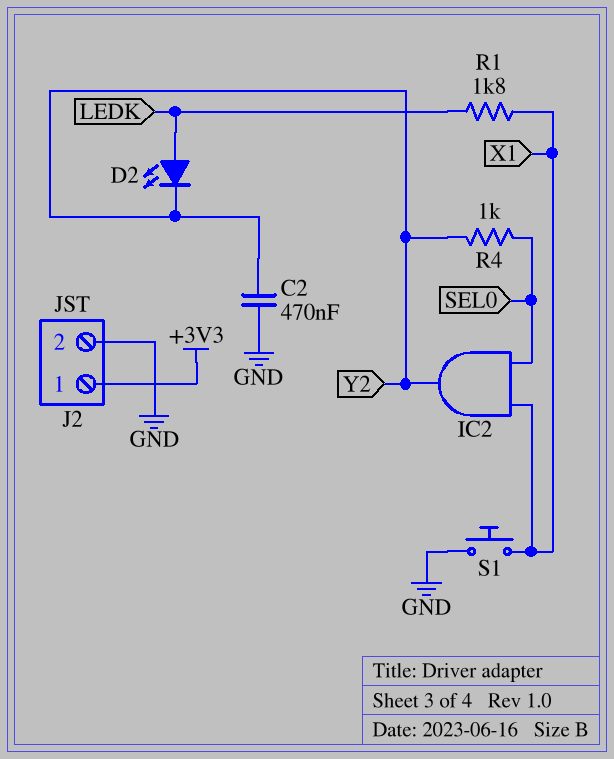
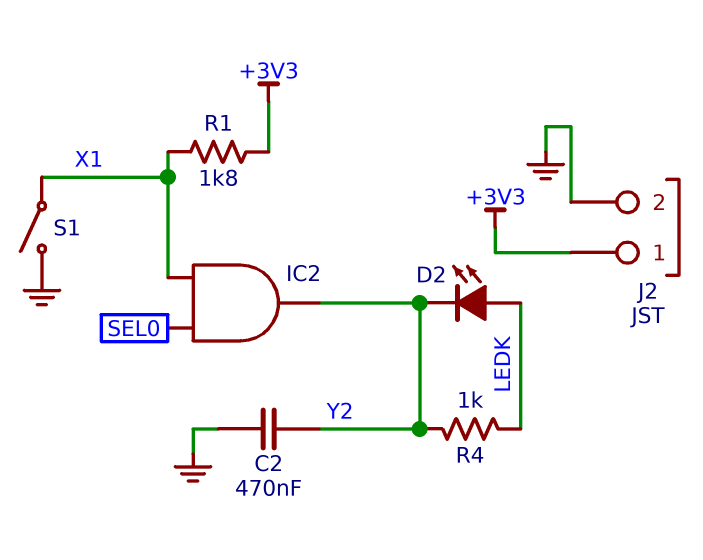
R1: 1.8k (LEDK, X1) -> 1.8k (+3V3, X1)
R4: 1k (SEL0, Y2) -> 1k (LEDK, Y2)
S1: button (GND, X1) -> switch (GND, X1)

